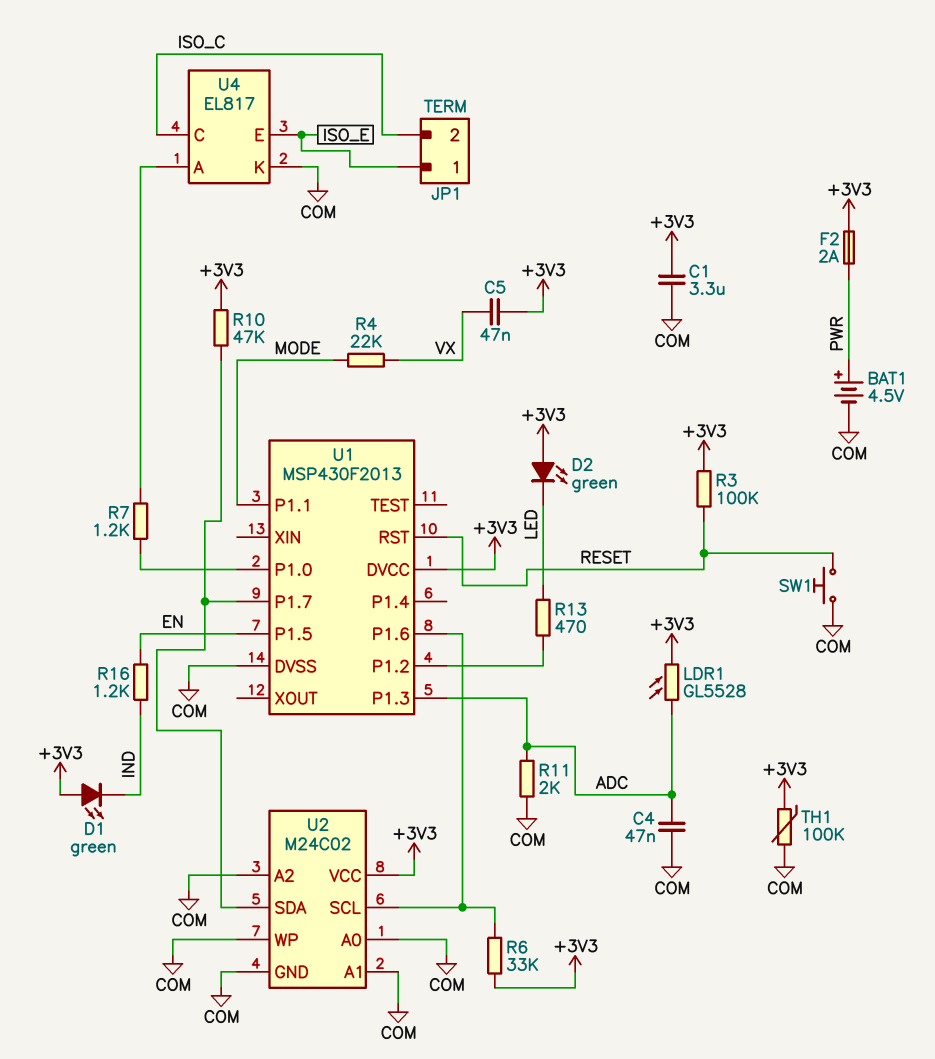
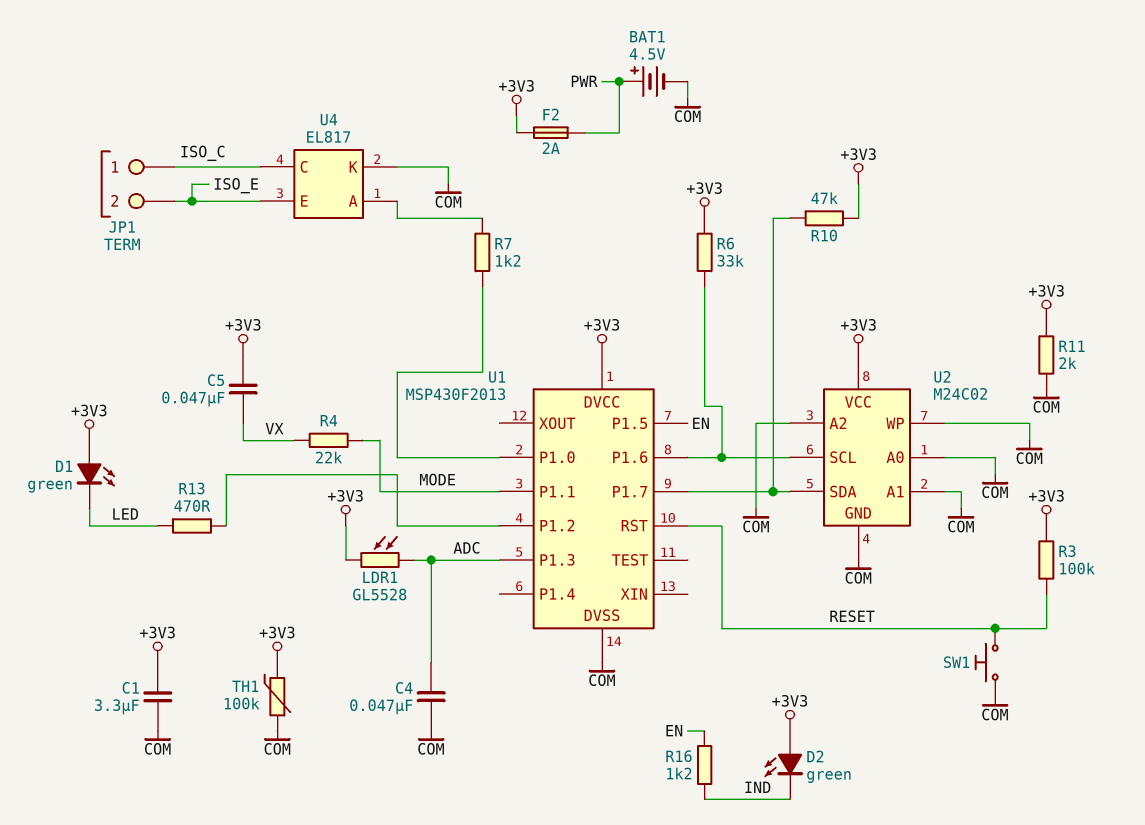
D1: LED green (A +3V3, K IND) -> LED green (A +3V3, K LED)
D2: LED green (A +3V3, K LED) -> LED green (A +3V3, K IND)
JP1 pin 1: ISO_E -> ISO_C
JP1 pin 2: ISO_C -> ISO_E
R11: 2k (ADC, COM) -> 2k (+3V3, COM)

